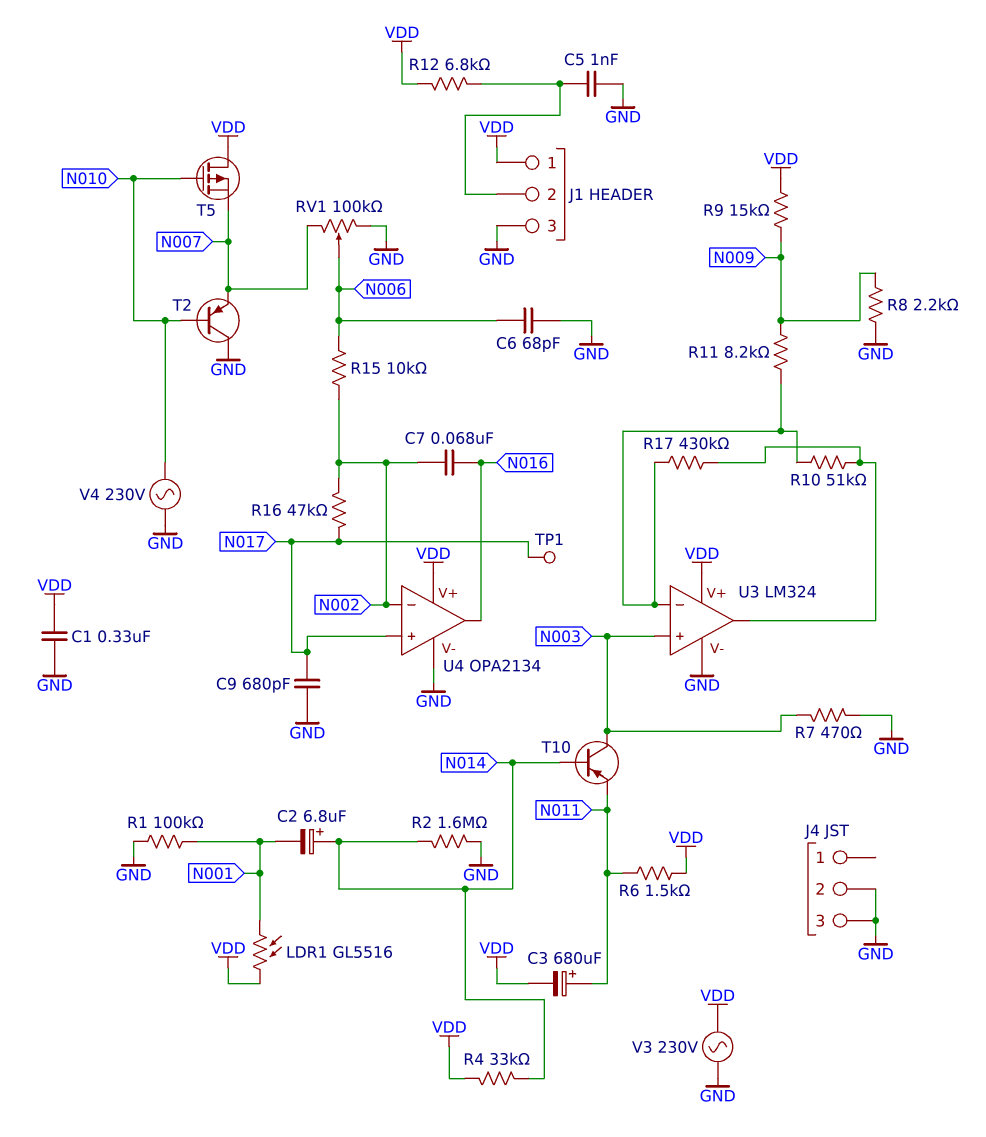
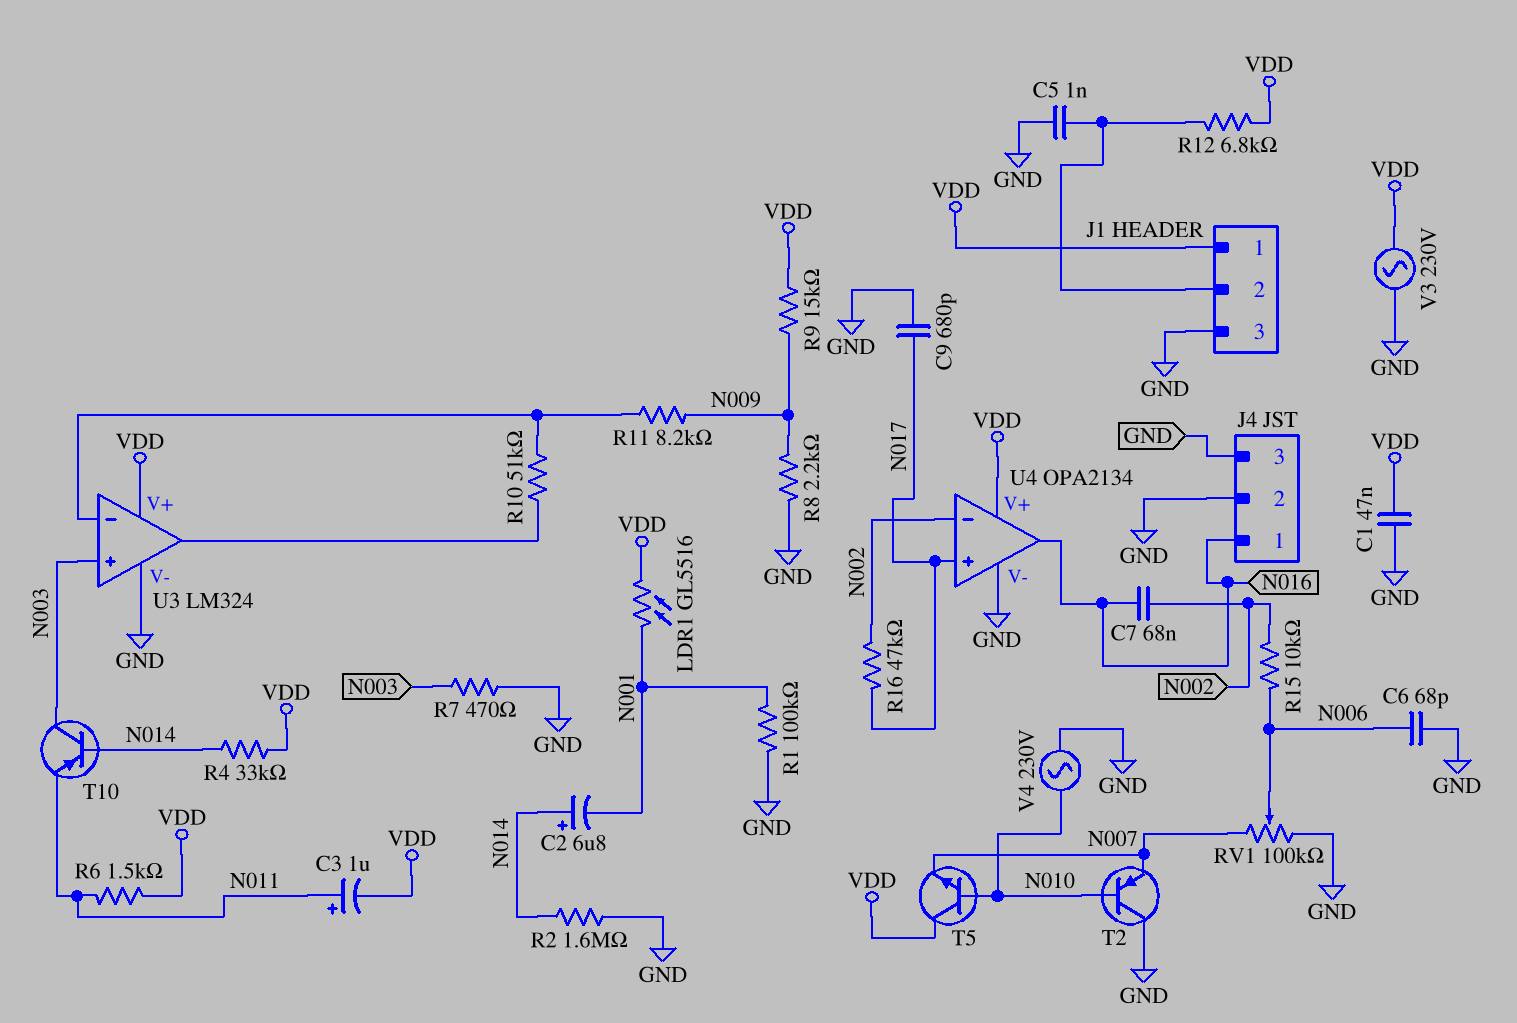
C1: 330nF (GND, VDD) -> 47nF (GND, VDD)
C3: 680uF (plus N011, minus VDD) -> 1uF (plus N011, minus VDD)
J4 pin 1: none -> N016
R17: 430k (U3/in-, U3/out) -> none
T5: PMOS (G N010, D VDD, S N007) -> NPN (B N010, C VDD, E N007)
TP1: test point (N017) -> none

